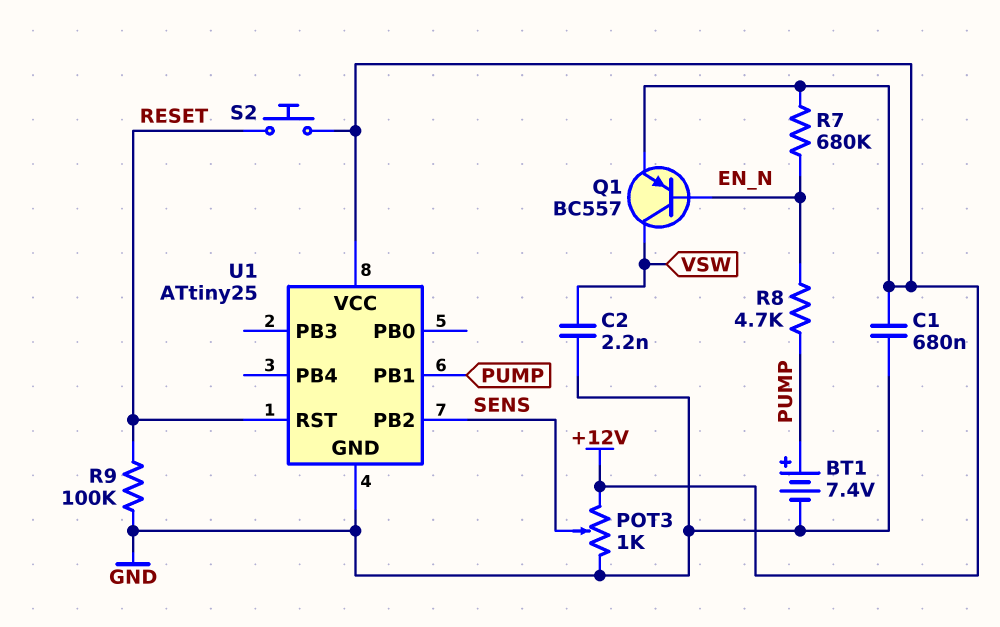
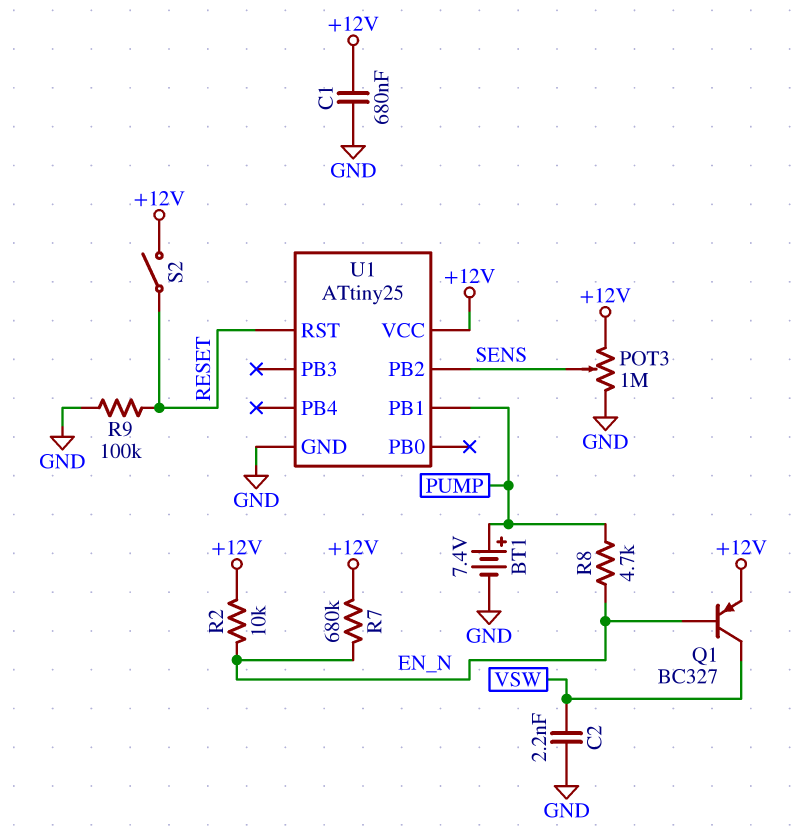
POT3: 1k (+12V, GND, wiper SENS) -> 1M (+12V, GND, wiper SENS)
Q1: PNP BC557 (B EN_N, C VSW, E +12V) -> PNP BC327 (B EN_N, C VSW, E +12V)
R2: none -> 10k (+12V, EN_N)
S2: button (+12V, RESET) -> switch (+12V, RESET)

